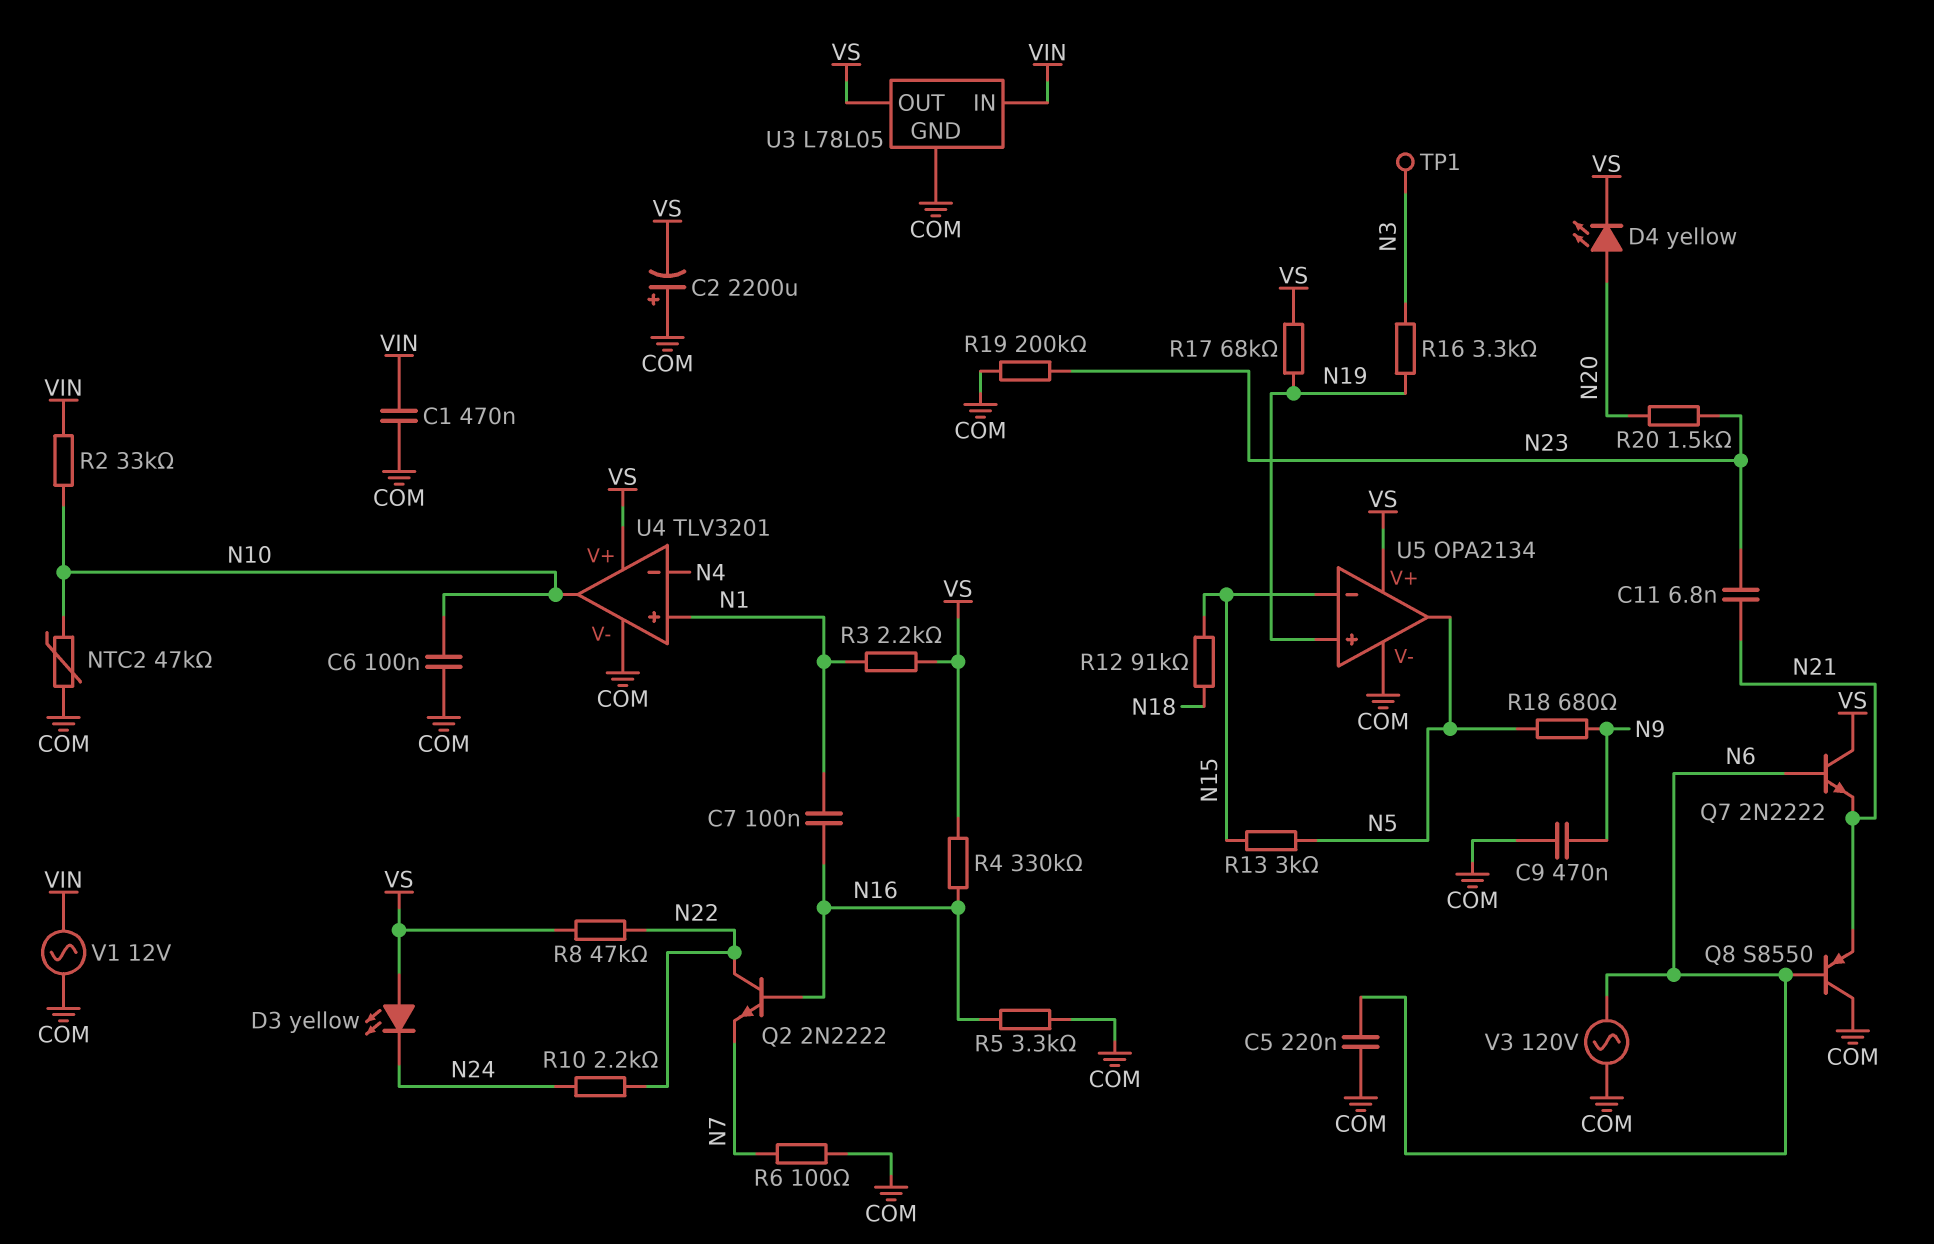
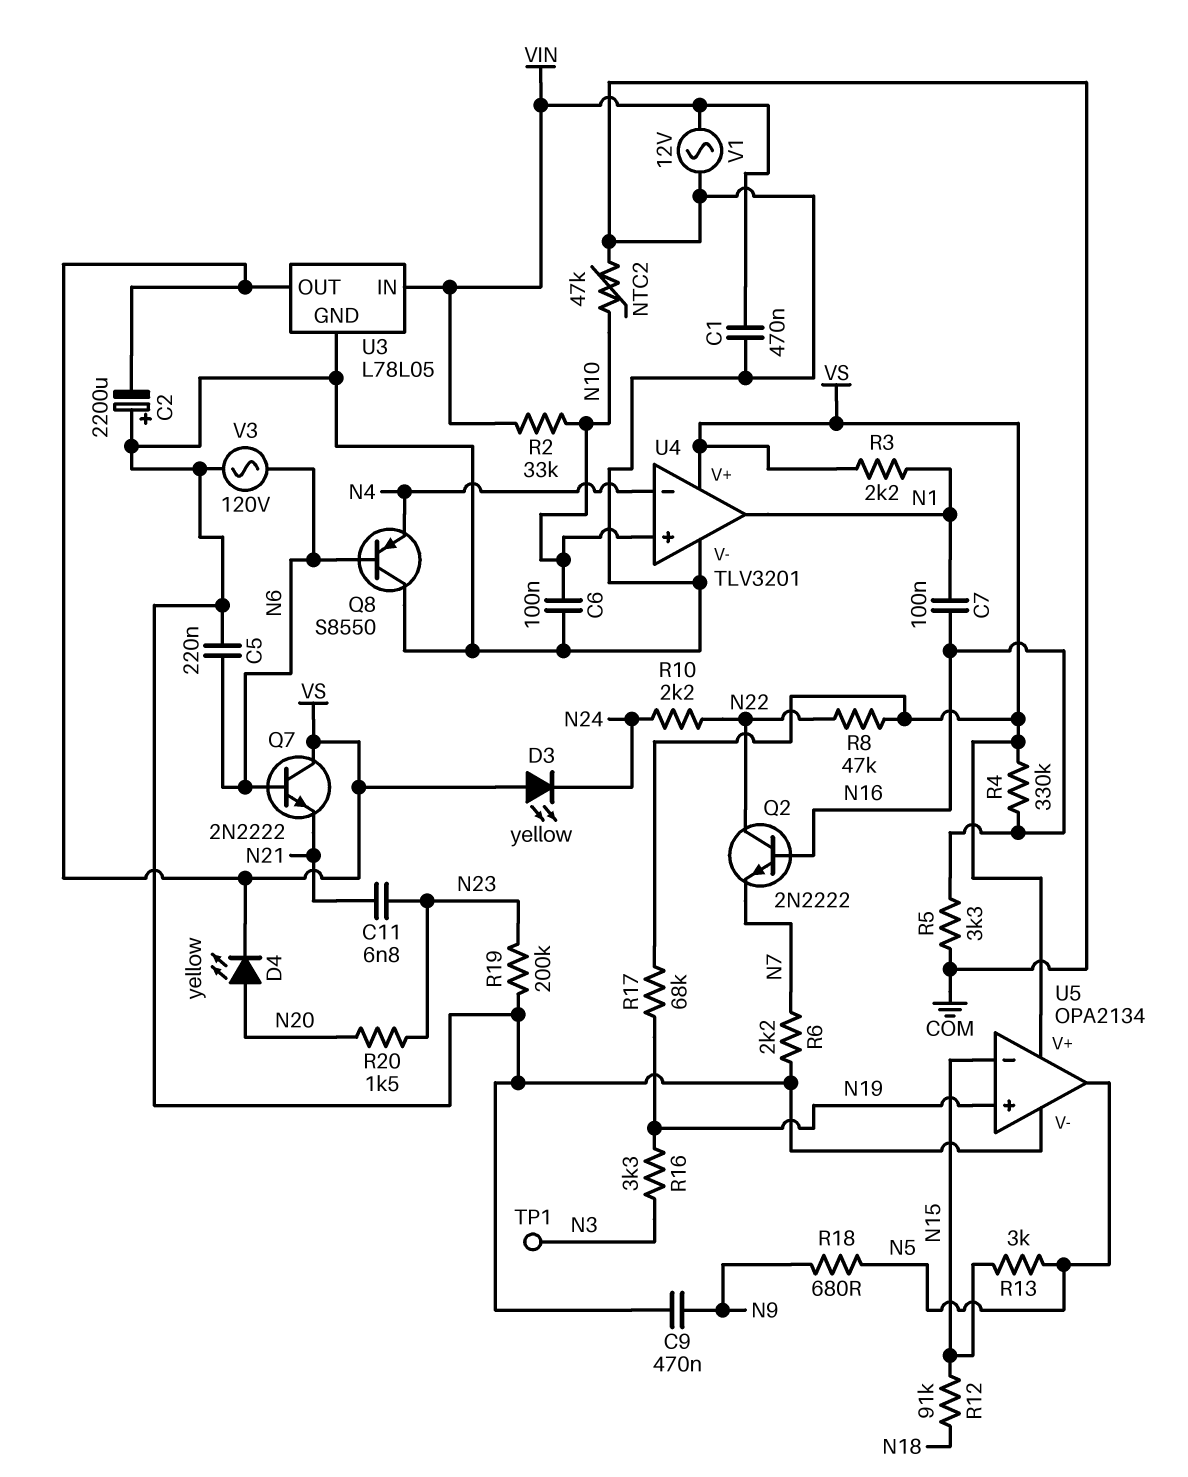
Q8: PNP S8550 (B N6, C COM, E N21) -> PNP S8550 (B N6, C COM, E N4)
R6: 100 (COM, N7) -> 2.2k (COM, N7)
U4 pin in+: N1 -> N10
U4 pin out: N10 -> N1

